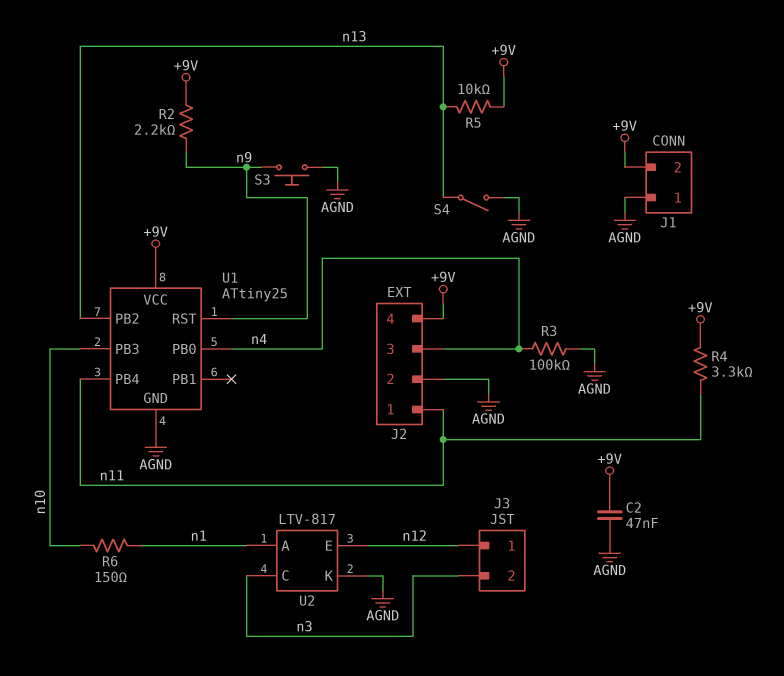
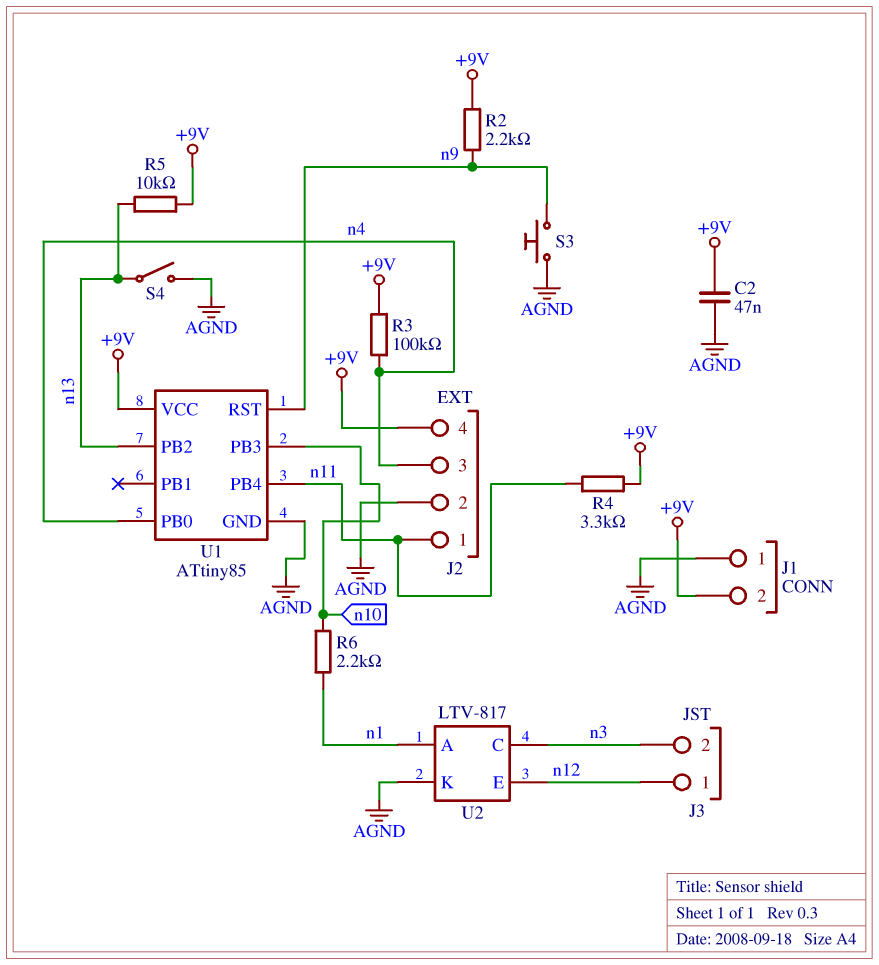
R3: 100k (AGND, n4) -> 100k (+9V, n4)
R6: 150 (n1, n10) -> 2.2k (n1, n10)
U1: ATtiny25 -> ATtiny85

